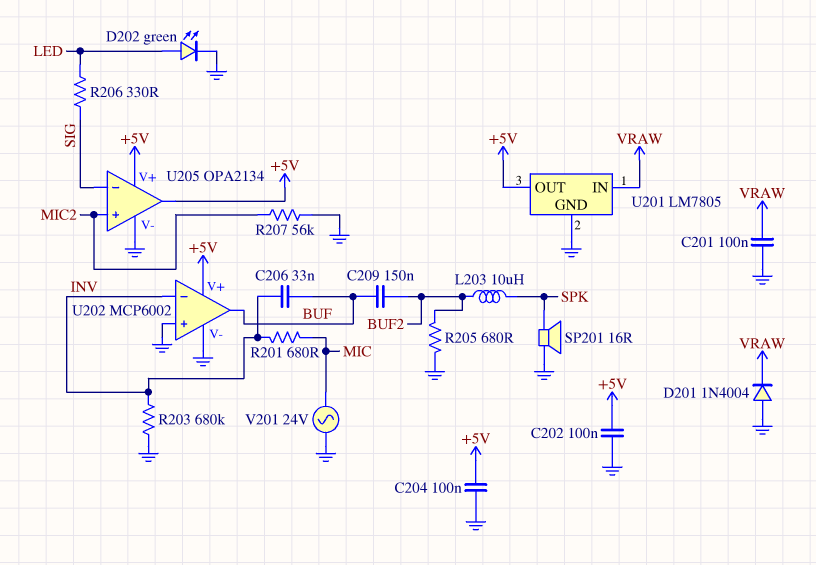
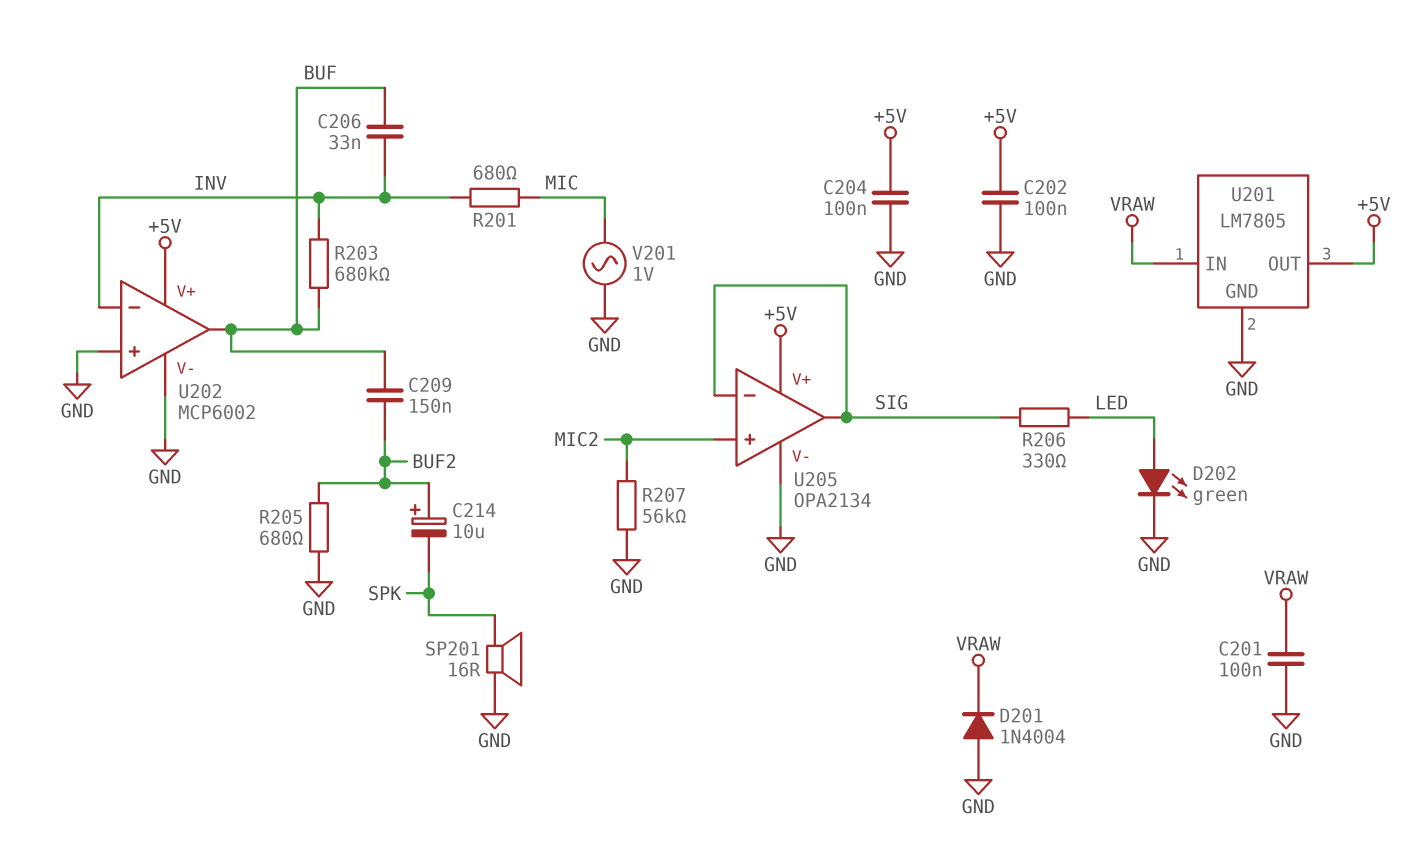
C214: none -> 10uF (plus BUF2, minus SPK)
L203: 10uH (BUF2, SPK) -> none
R203: 680k (GND, INV) -> 680k (BUF, INV)
U205 pin out: +5V -> SIG
V201: AC 24V (GND, MIC) -> AC 1V (GND, MIC)

